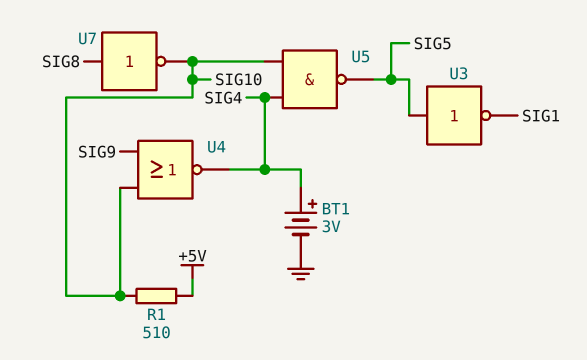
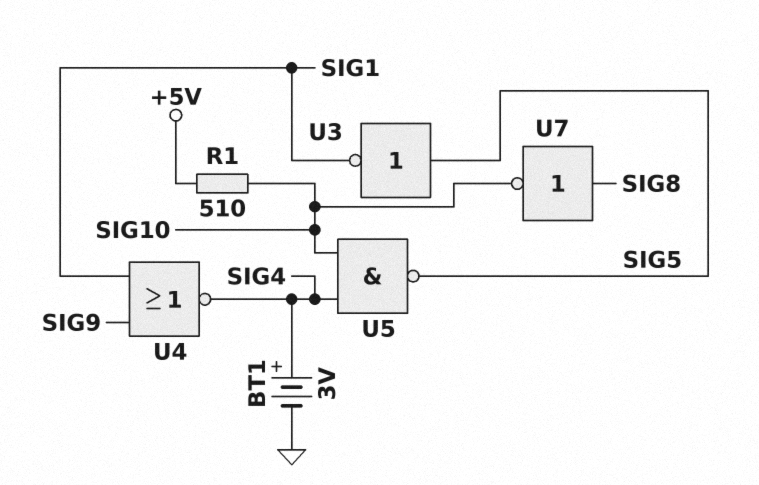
U4: NOR (in SIG9, in SIG10, out SIG4) -> NOR (in SIG1, in SIG9, out SIG4)

